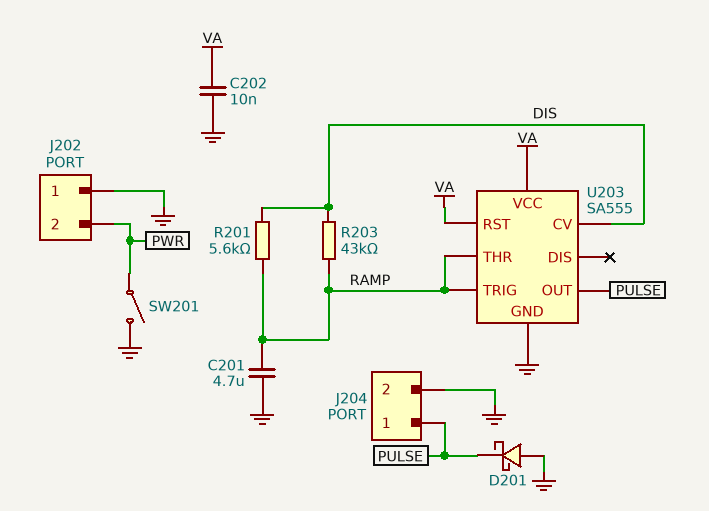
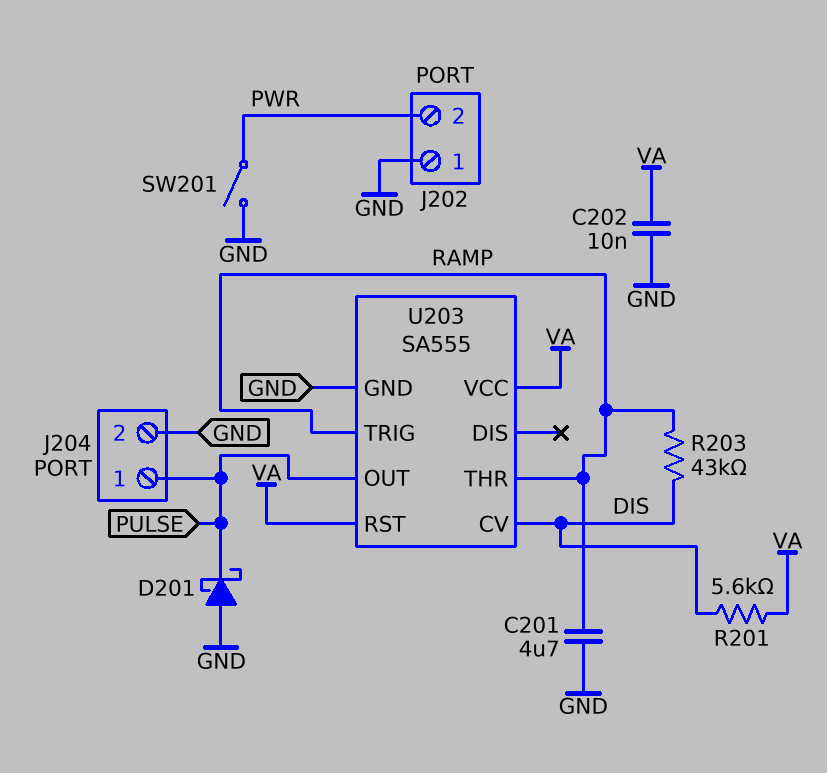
R201: 5.6k (DIS, RAMP) -> 5.6k (DIS, VA)

